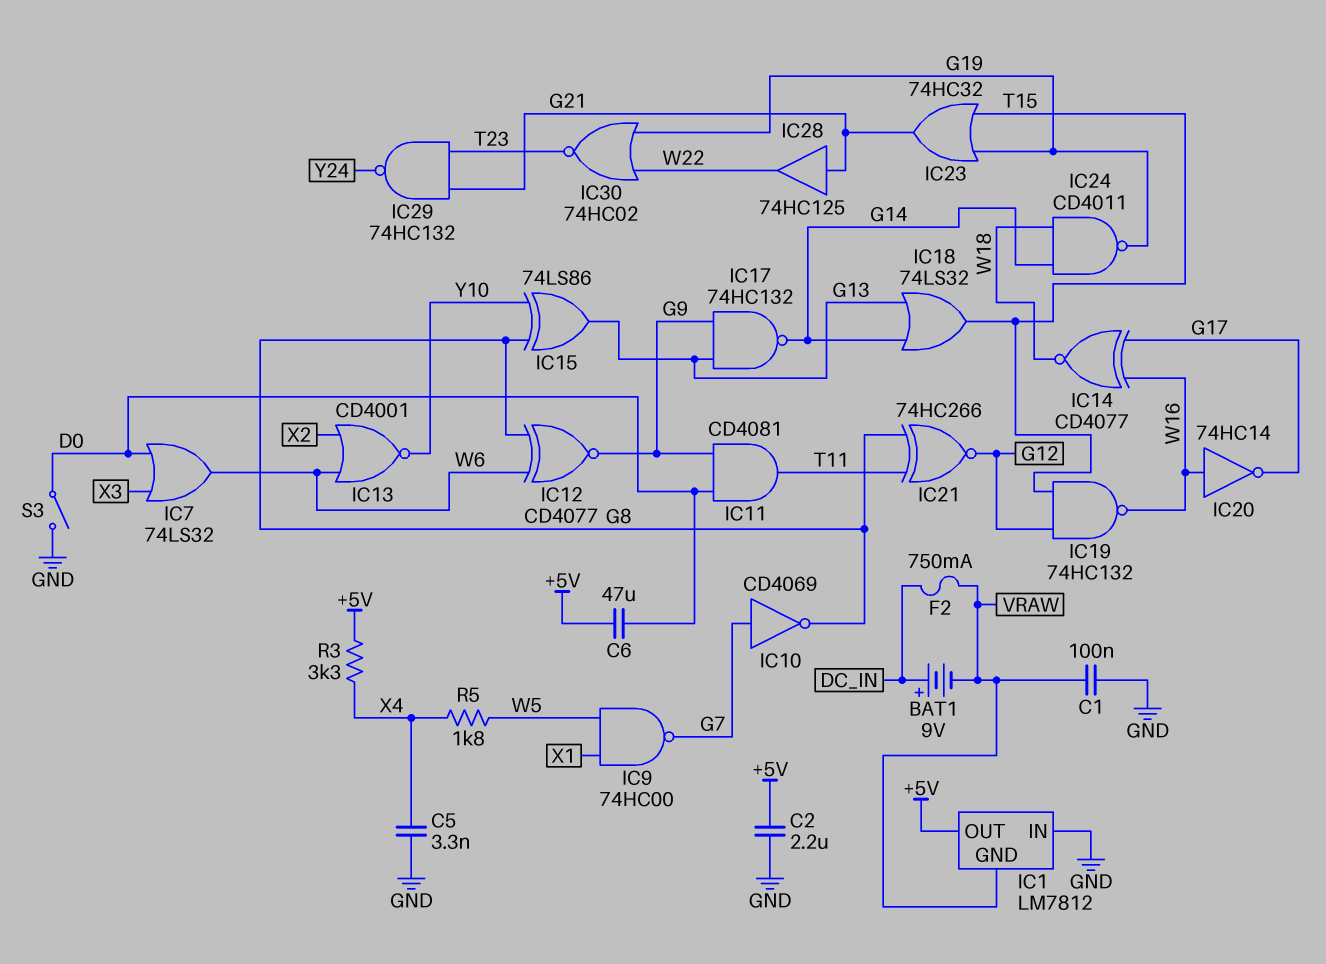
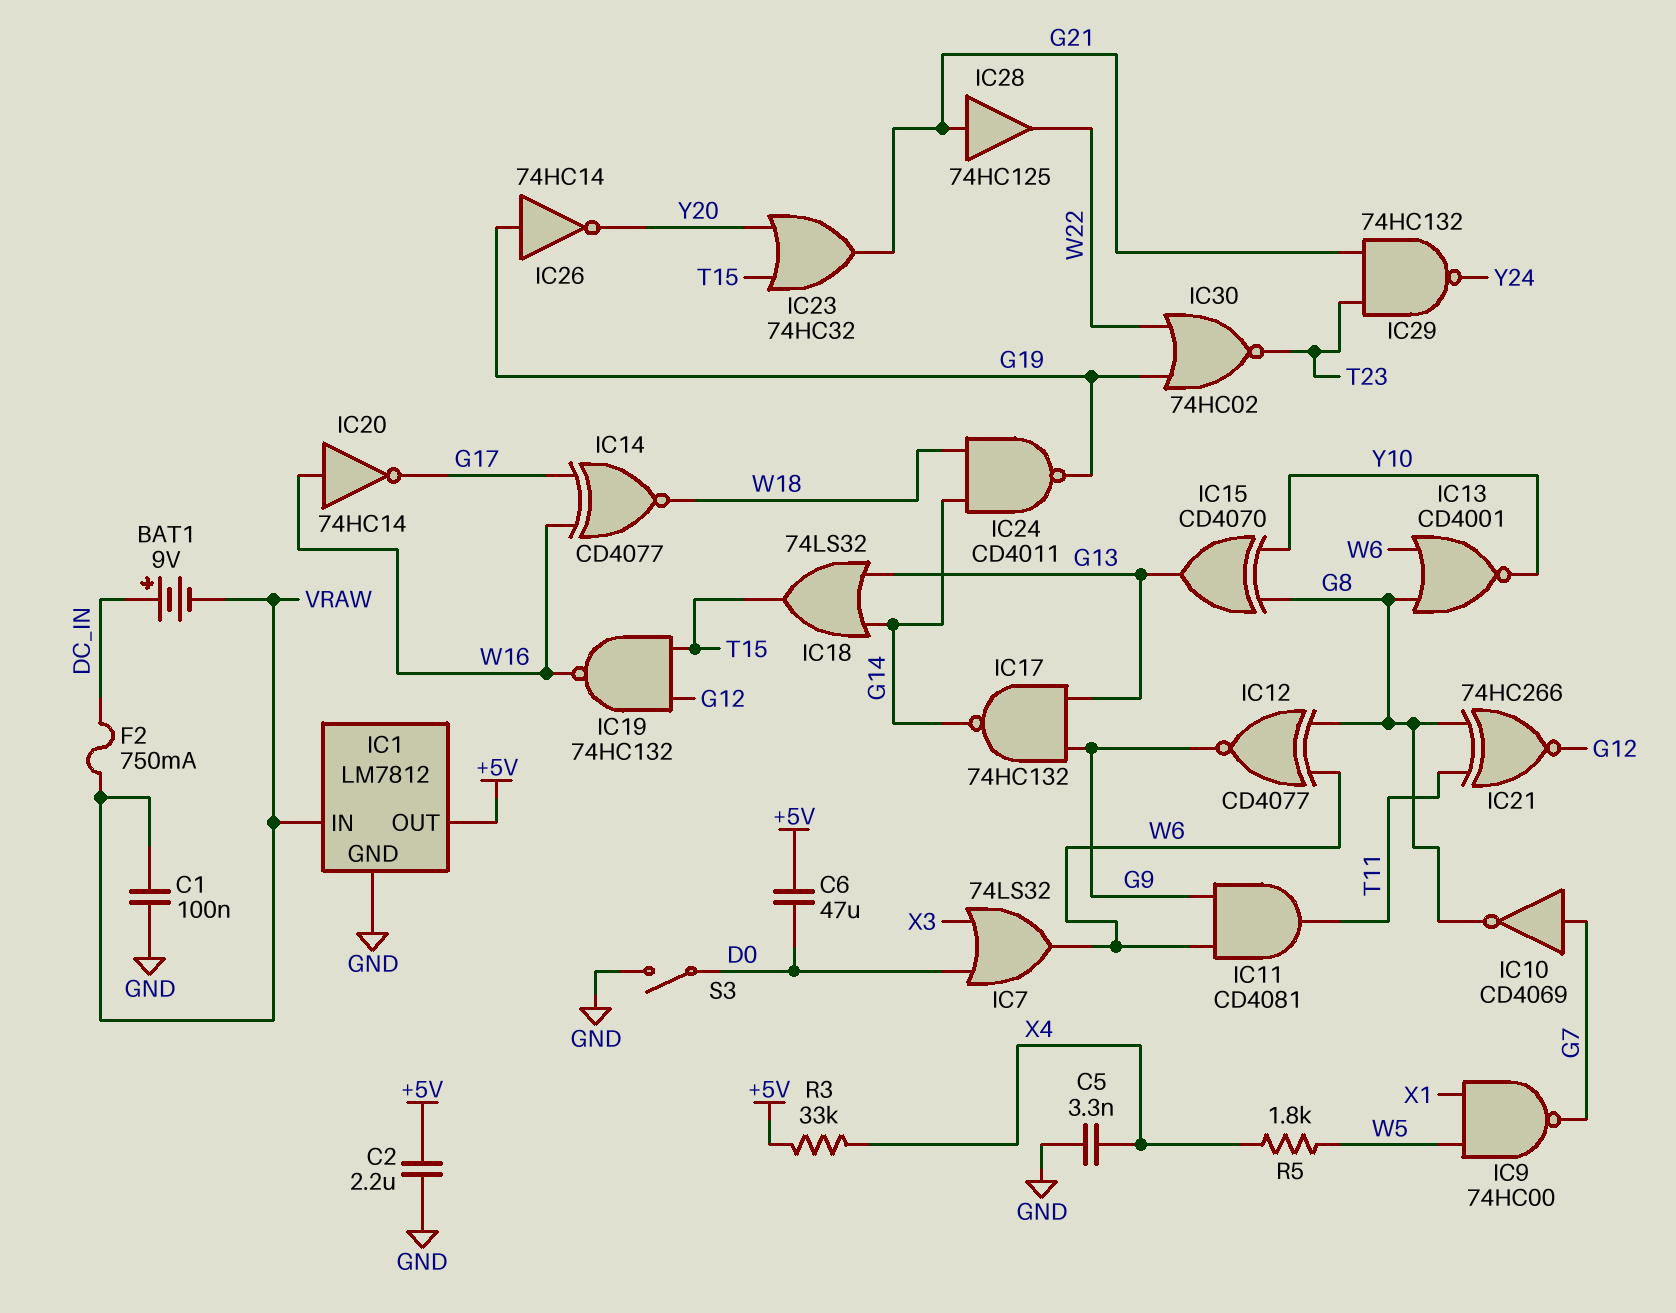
IC1 pin GND: VRAW -> GND
IC1 pin IN: GND -> VRAW
IC11: AND CD4081 (in D0, in G9, out T11) -> AND CD4081 (in G9, in W6, out T11)
IC13: NOR CD4001 (in W6, in X2, out Y10) -> NOR CD4001 (in G8, in W6, out Y10)
IC15: XOR 74LS86 (in G8, in Y10, out G13) -> XOR CD4070 (in G8, in Y10, out G13)
IC23: OR 74HC32 (in G19, in T15, out G21) -> OR 74HC32 (in T15, in Y20, out G21)
IC26: none -> NOT 74HC14 (in G19, out Y20)
R3: 3.3k (+5V, X4) -> 33k (+5V, X4)

